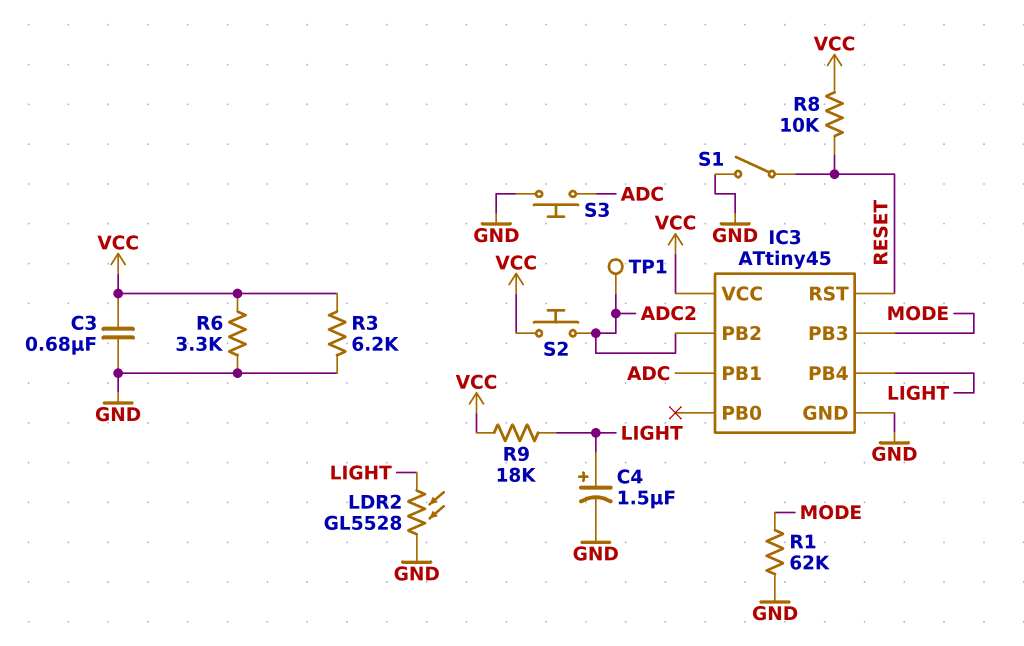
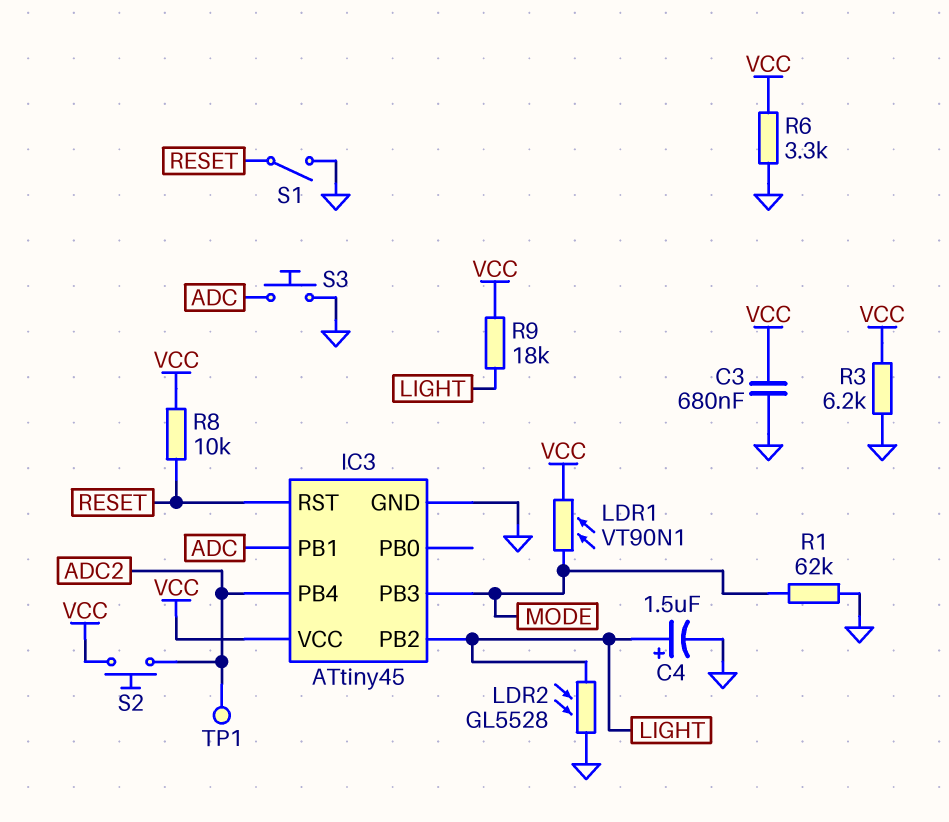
IC3 pin PB2: ADC2 -> LIGHT
IC3 pin PB4: LIGHT -> ADC2
LDR1: none -> VT90N1 (MODE, VCC)

